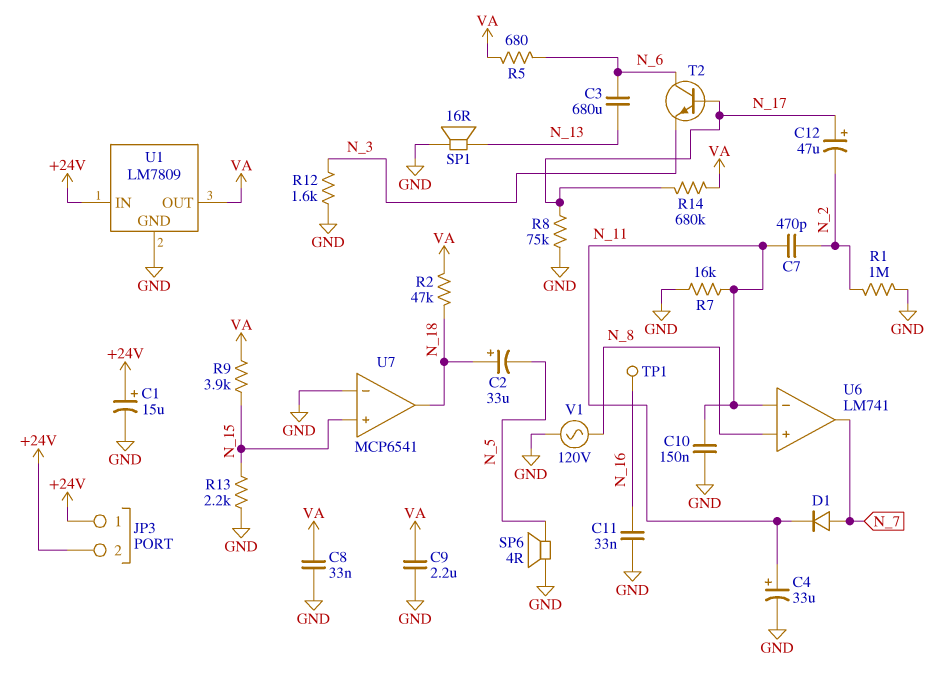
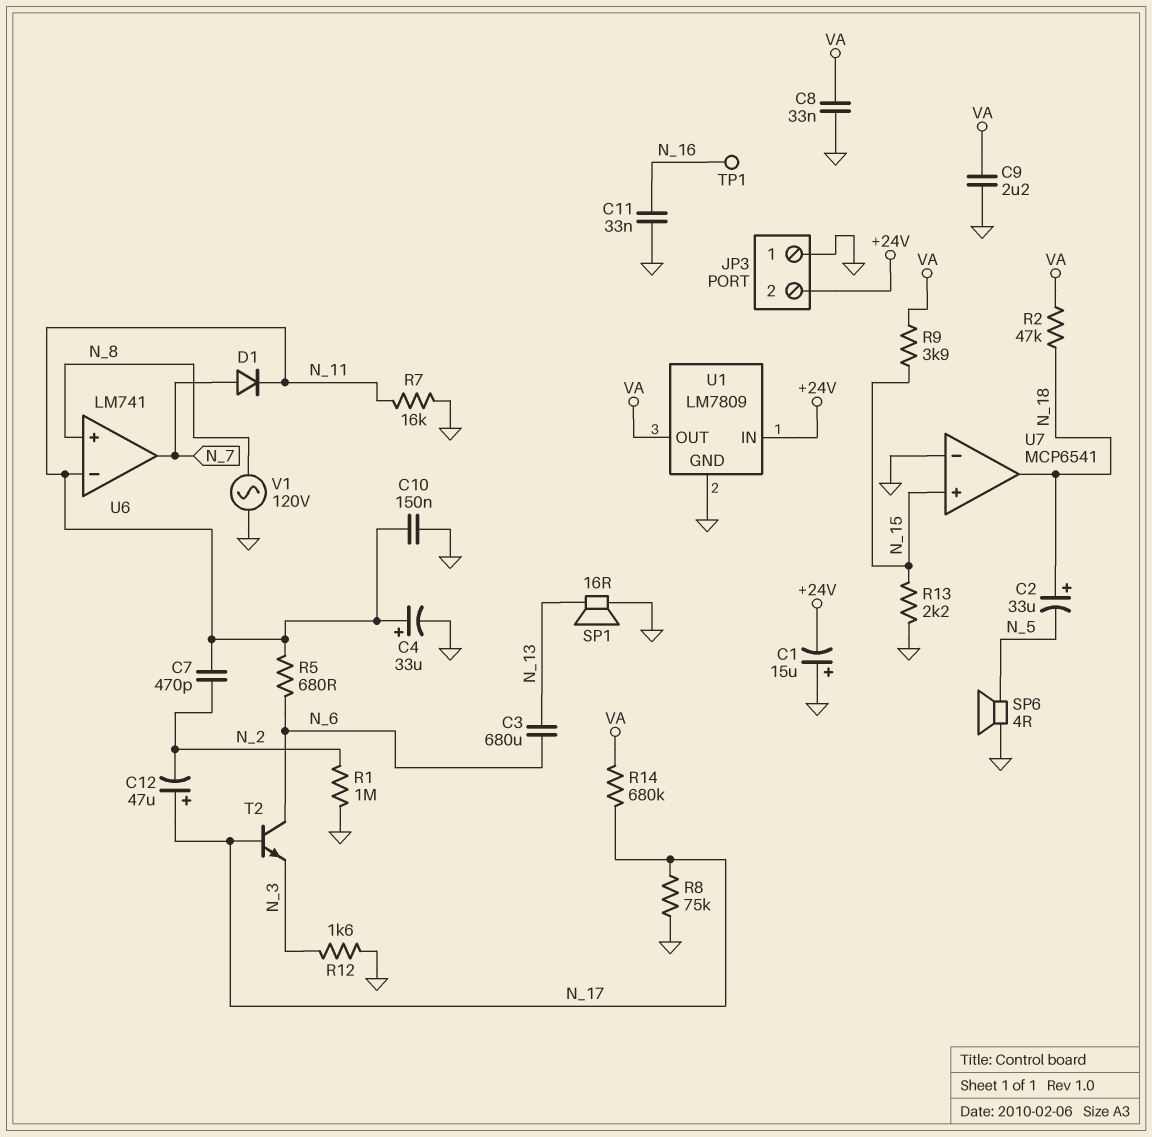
C1: 15uF (plus +24V, minus GND) -> 15uF (plus GND, minus +24V)
JP3 pin 1: +24V -> GND
R5: 680 (N_6, VA) -> 680 (N_6, N_11)

